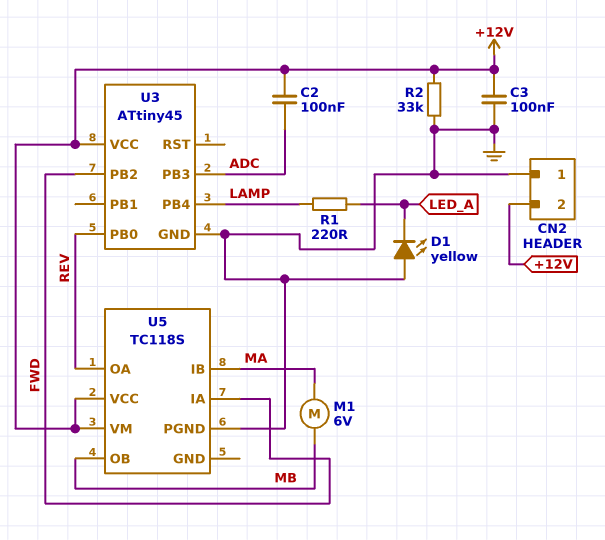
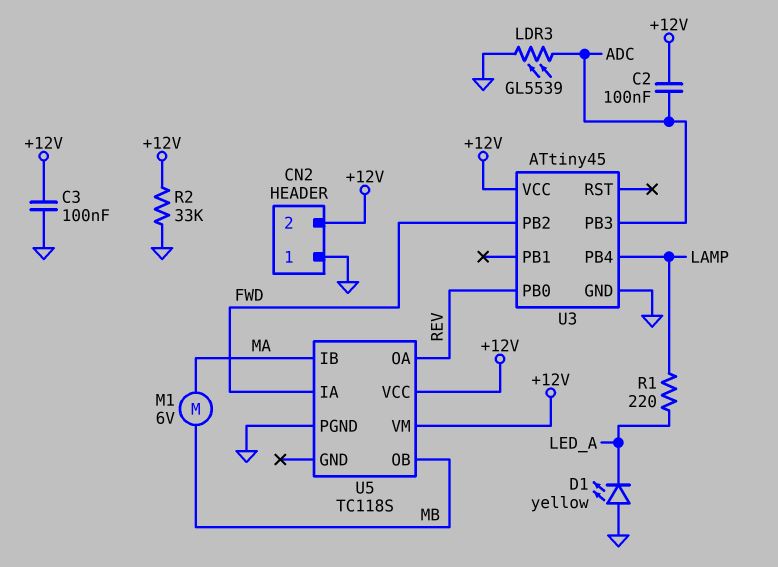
LDR3: none -> GL5539 (ADC, GND)

